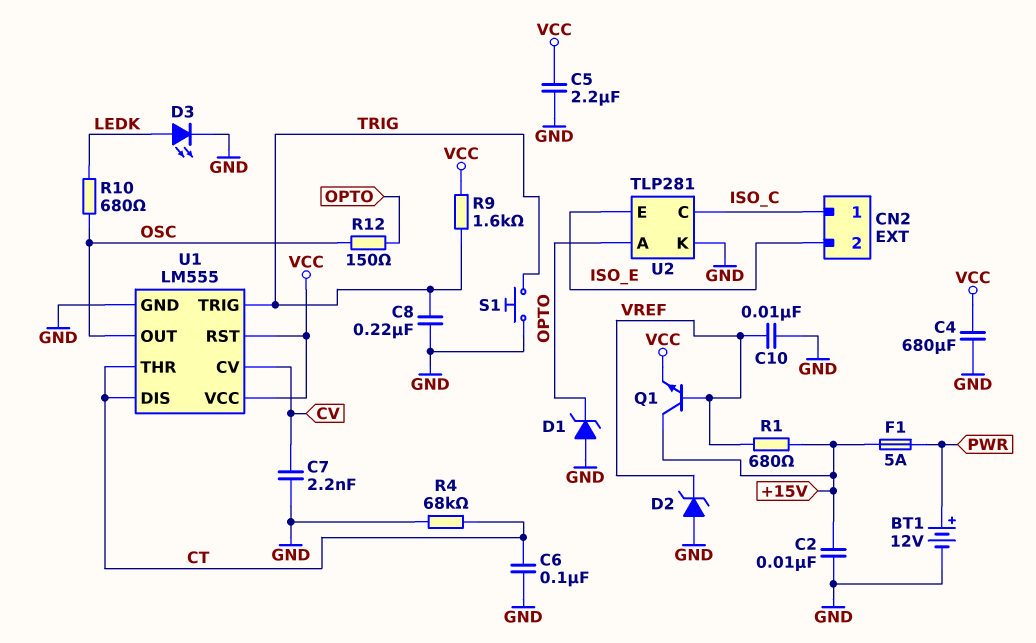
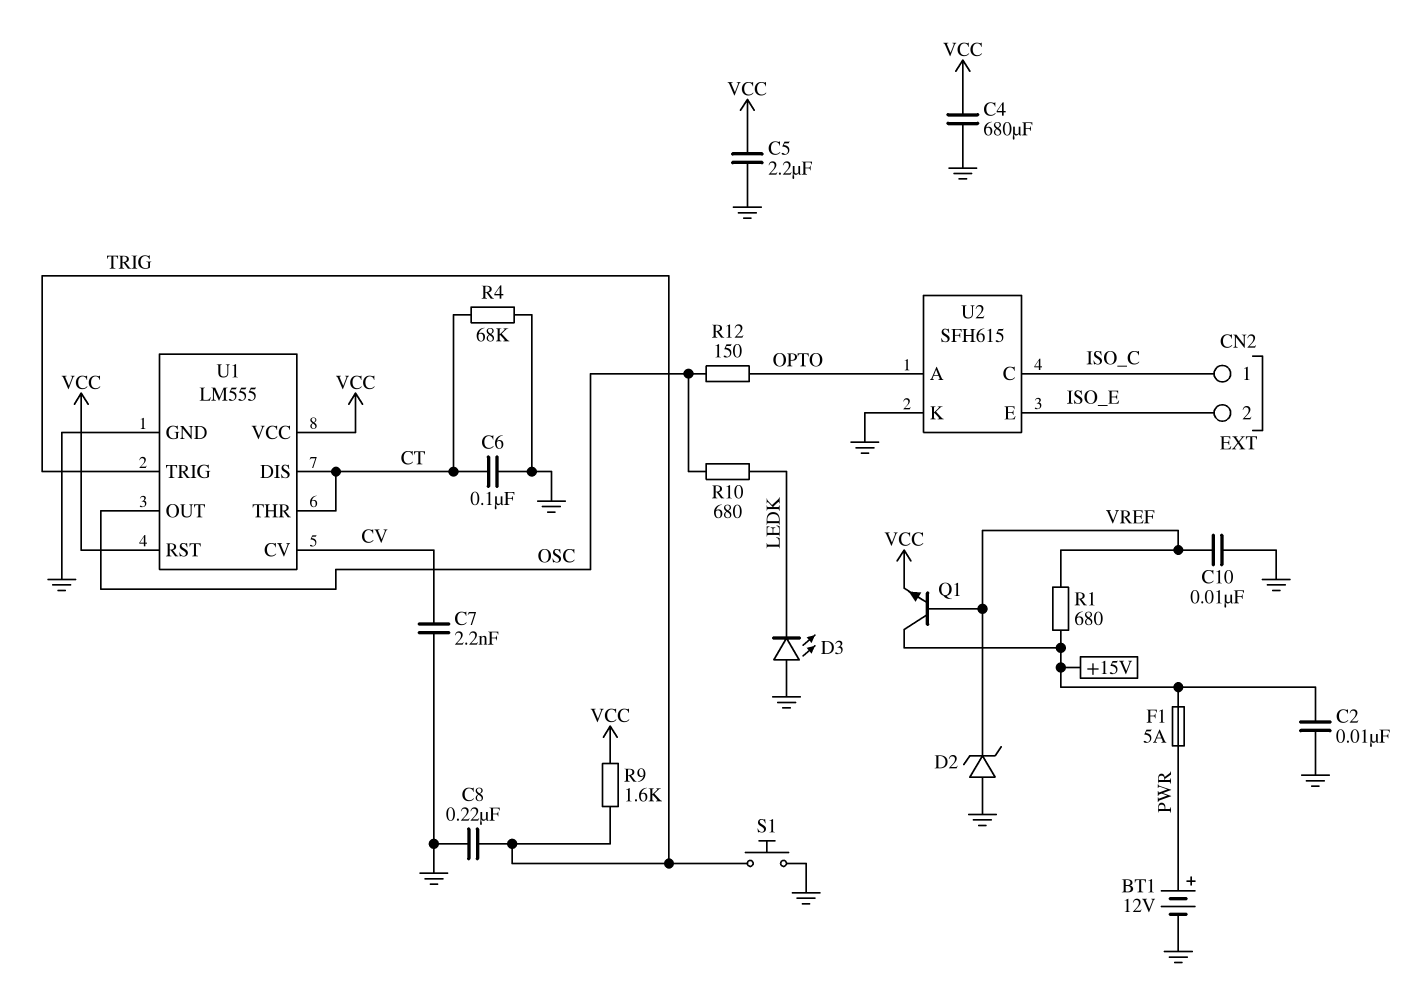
D1: zener (A GND, K OPTO) -> none
D3: LED (A LEDK, K GND) -> LED (A GND, K LEDK)
U2: TLP281 -> SFH615

